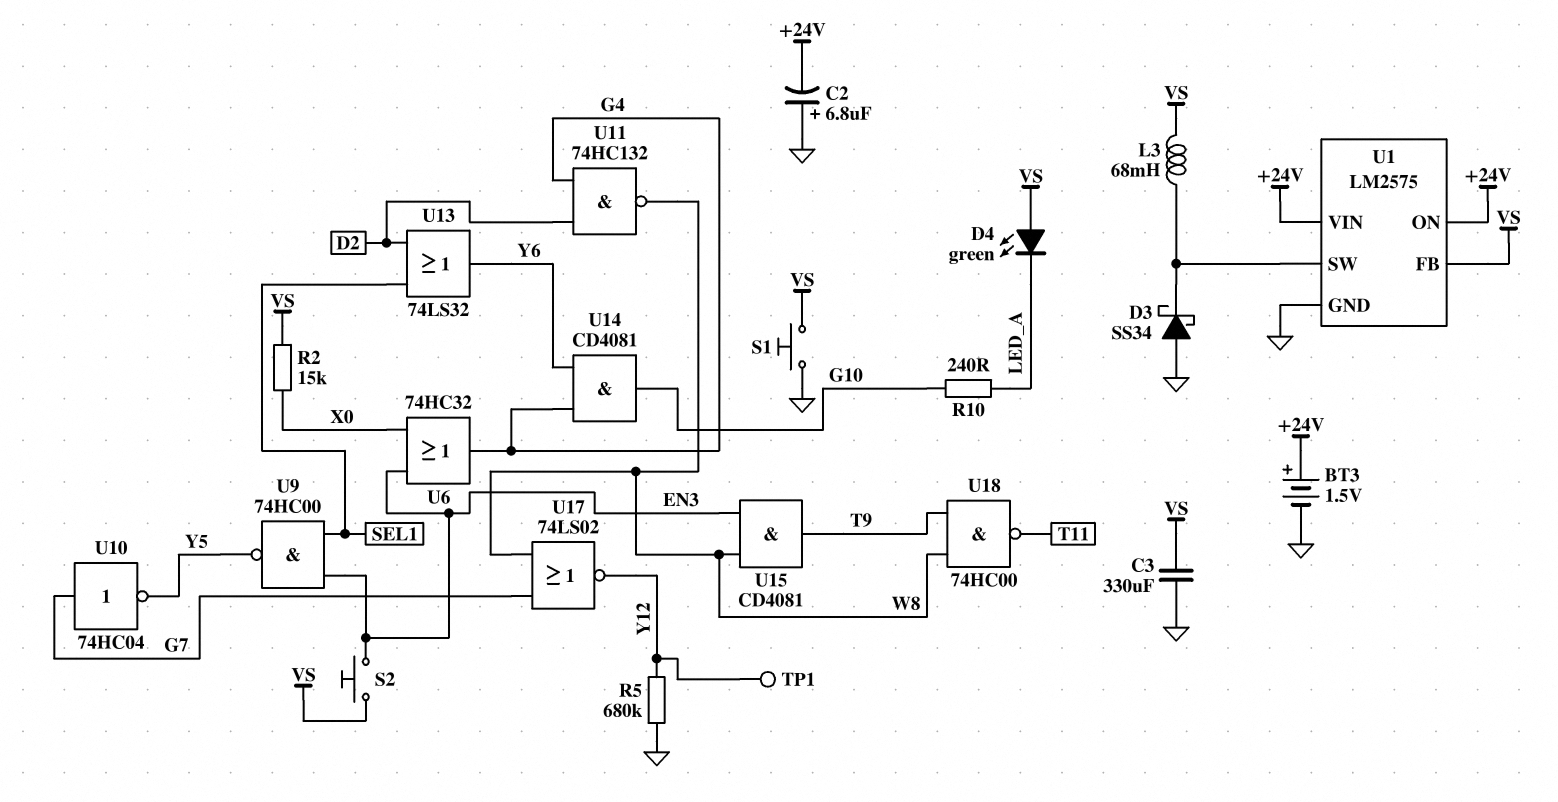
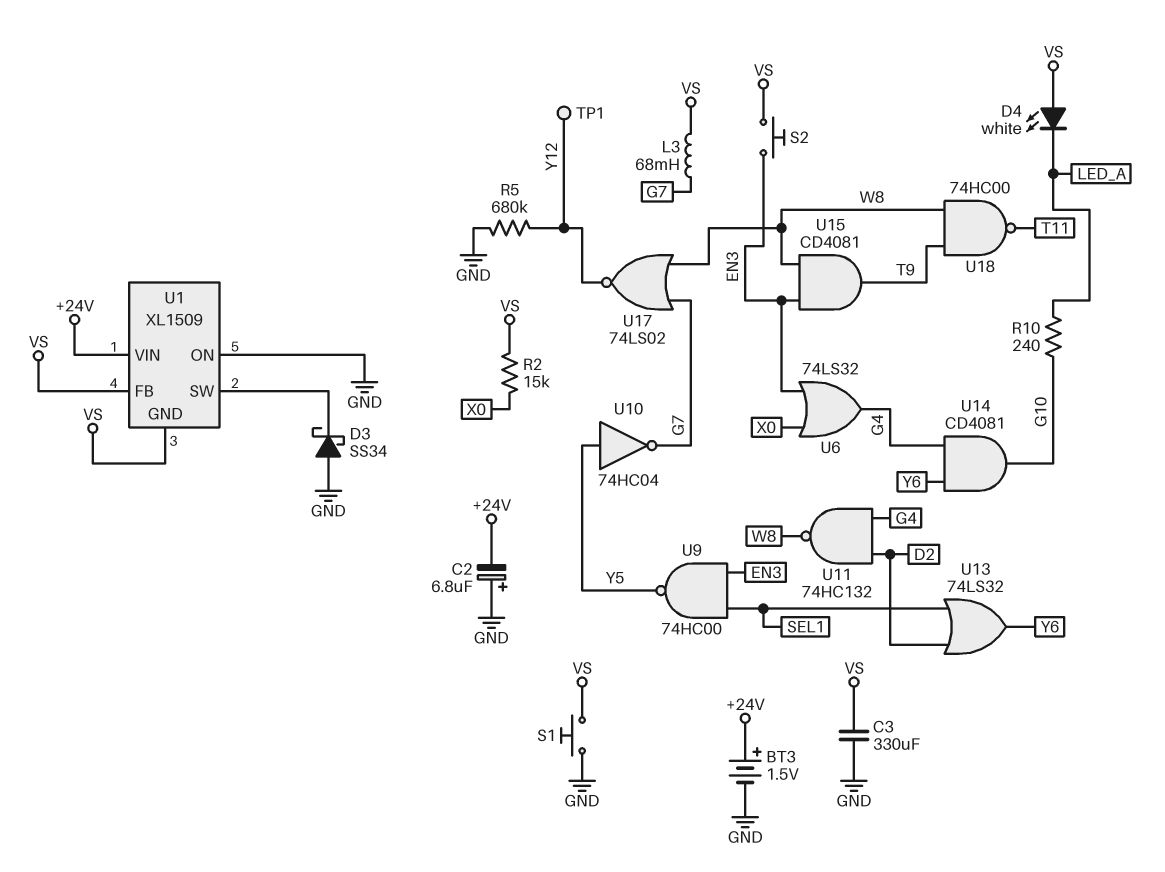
D4: LED green (A VS, K LED_A) -> LED white (A VS, K LED_A)
L3: 68mH (U1/SW, VS) -> 68mH (G7, VS)
U1: LM2575 -> XL1509
U1 pin GND: GND -> VS
U1 pin ON: +24V -> GND
U6: OR 74HC32 (in EN3, in X0, out G4) -> OR 74LS32 (in EN3, in X0, out G4)
U10: NOT 74HC04 (in G7, out Y5) -> NOT 74HC04 (in Y5, out G7)

